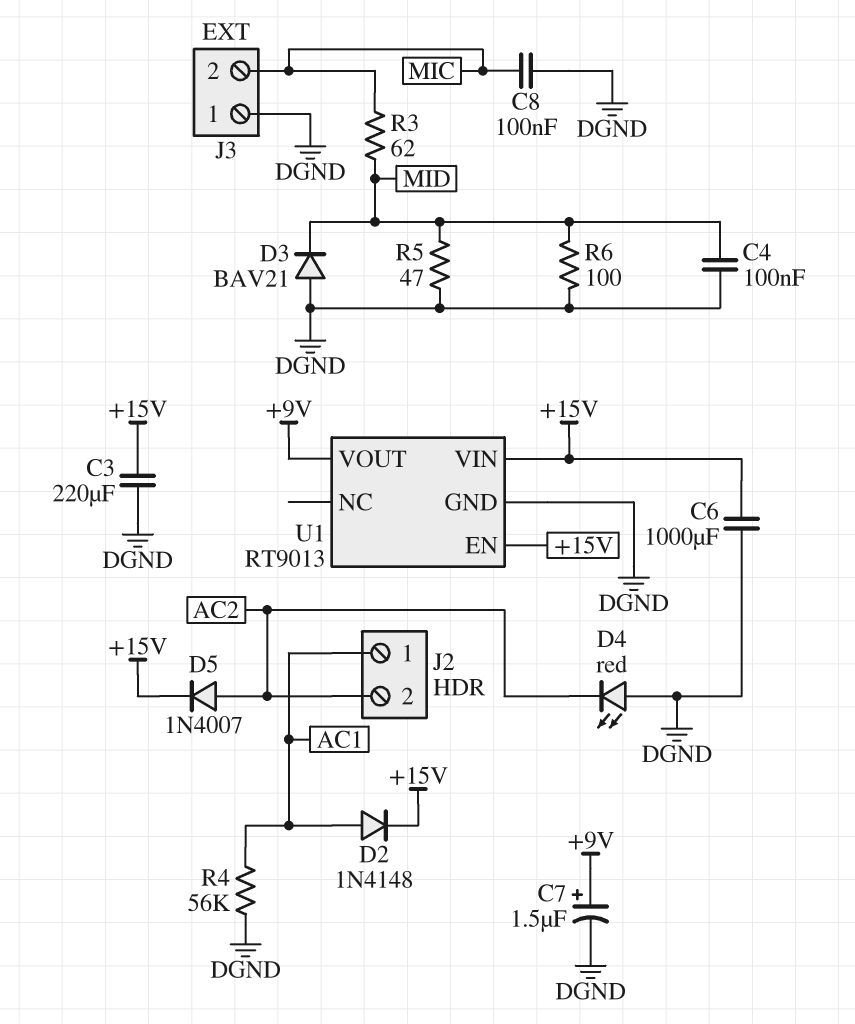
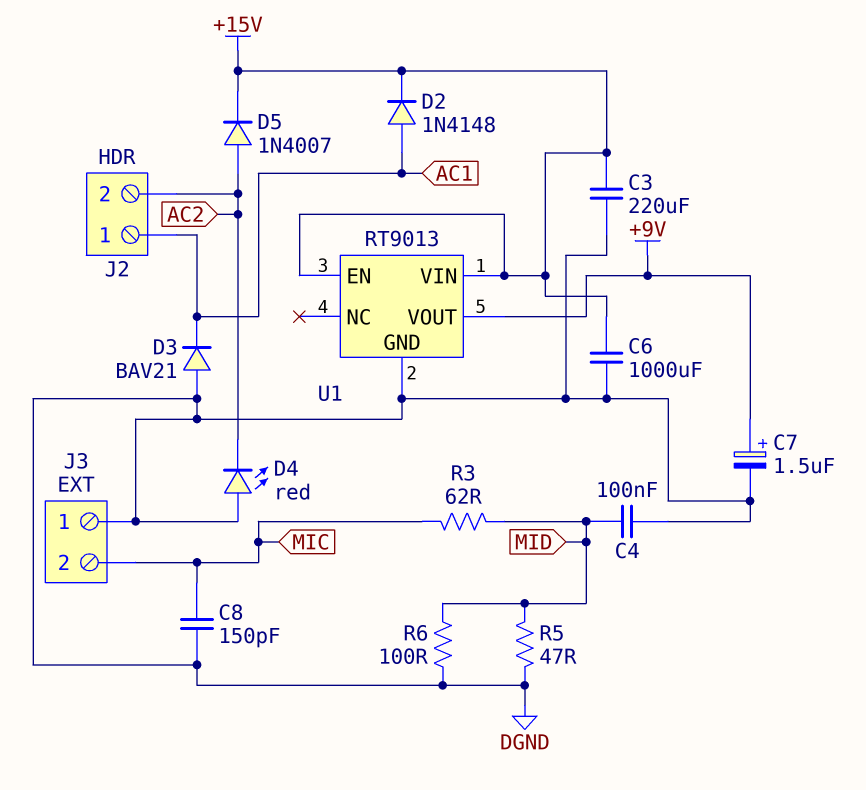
C8: 100nF (DGND, MIC) -> 150pF (DGND, MIC)
D3: diode BAV21 (A DGND, K MID) -> diode BAV21 (A DGND, K AC1)
R4: 56k (AC1, DGND) -> none

